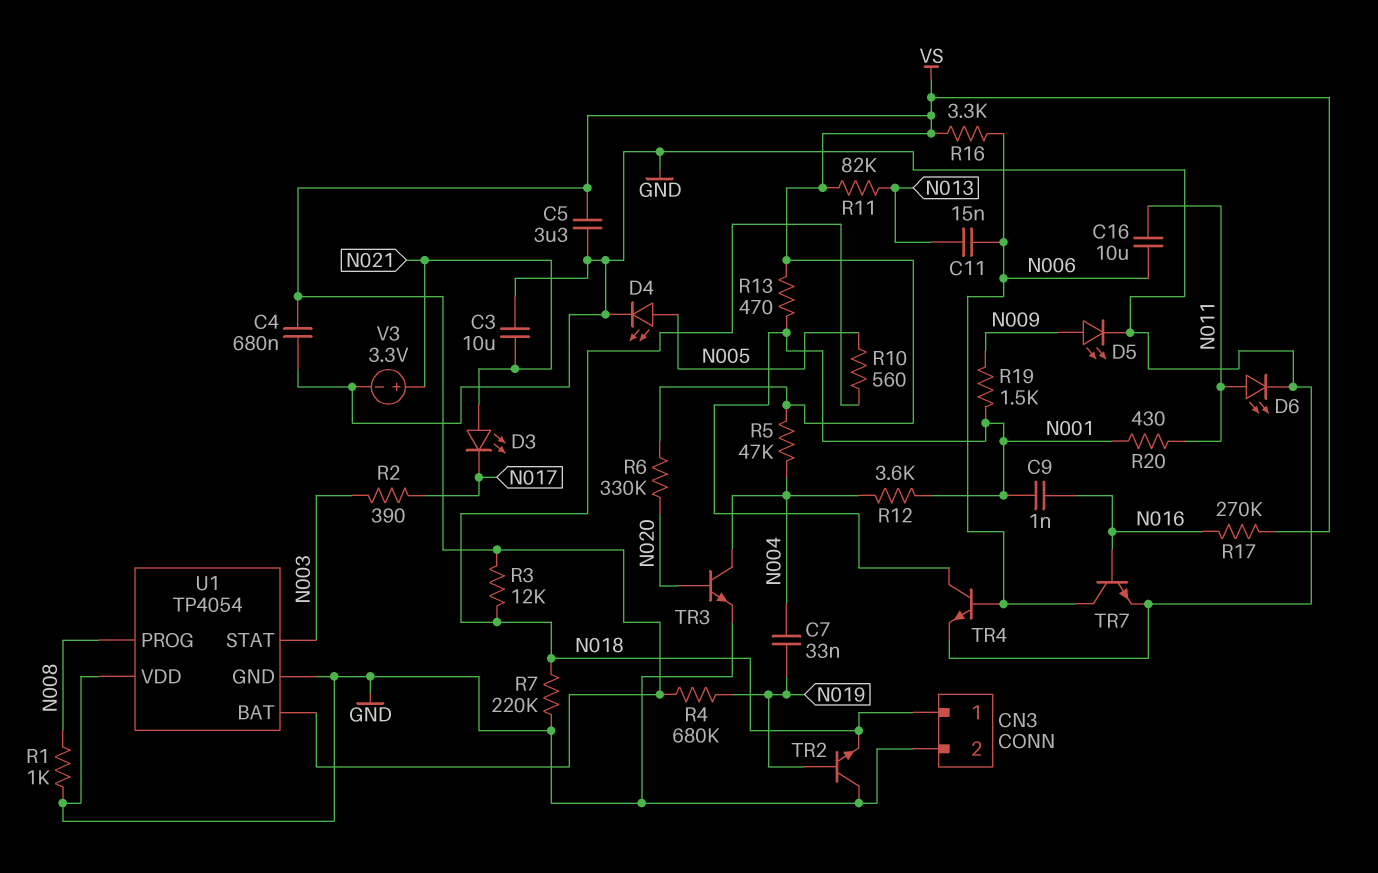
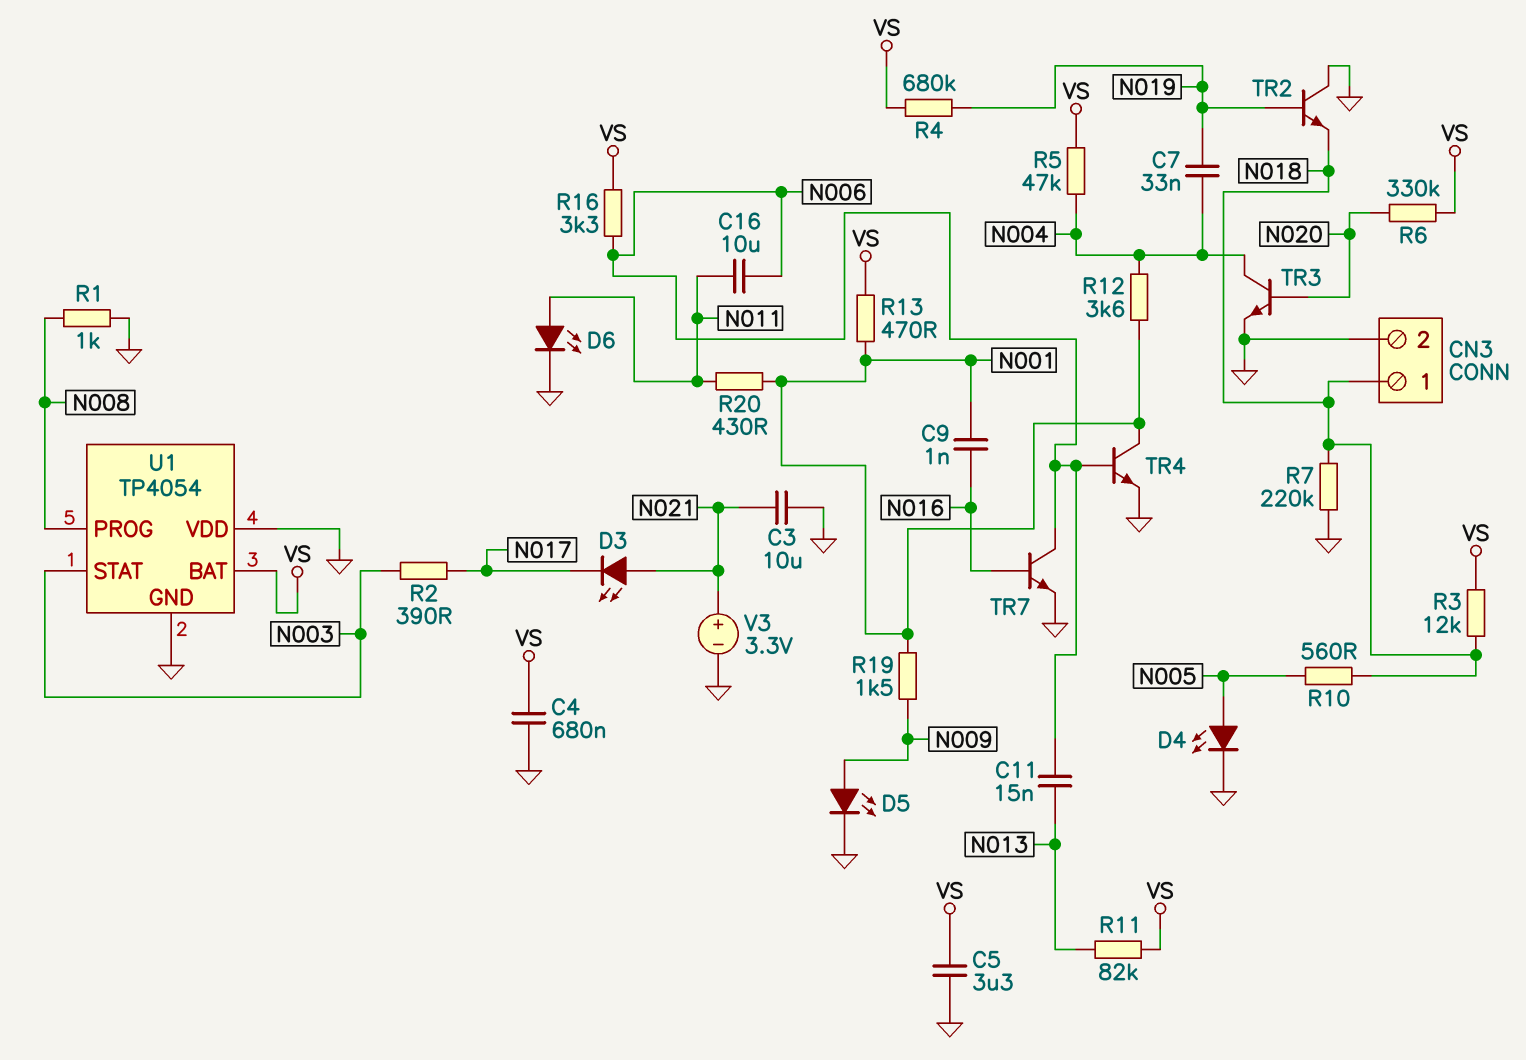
R17: 270k (N016, VS) -> none

